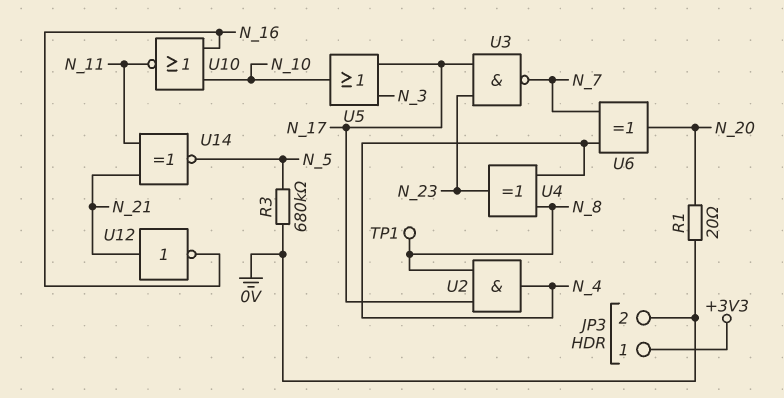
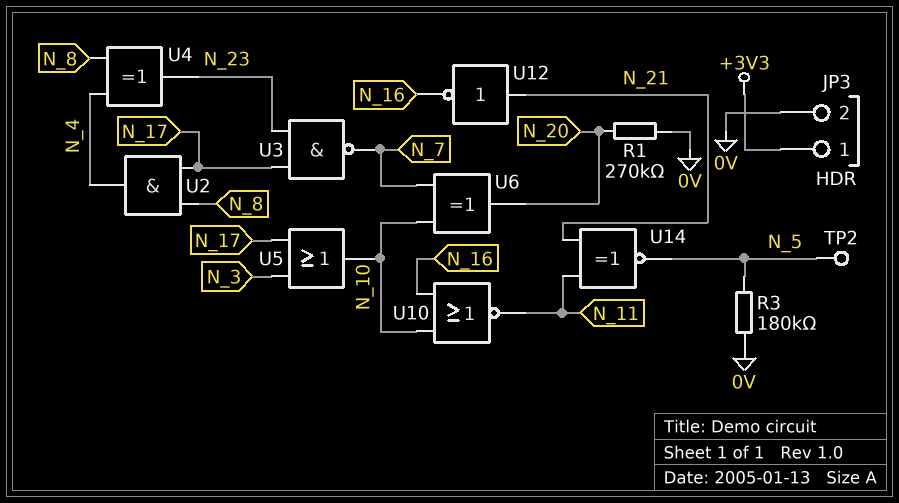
R1: 20 (0V, N_20) -> 270k (0V, N_20)
R3: 680k (0V, N_5) -> 180k (0V, N_5)
TP1: test point (N_8) -> none
TP2: none -> test point (N_5)
U6: XOR (in N_4, in N_7, out N_20) -> XOR (in N_7, in N_10, out N_20)

